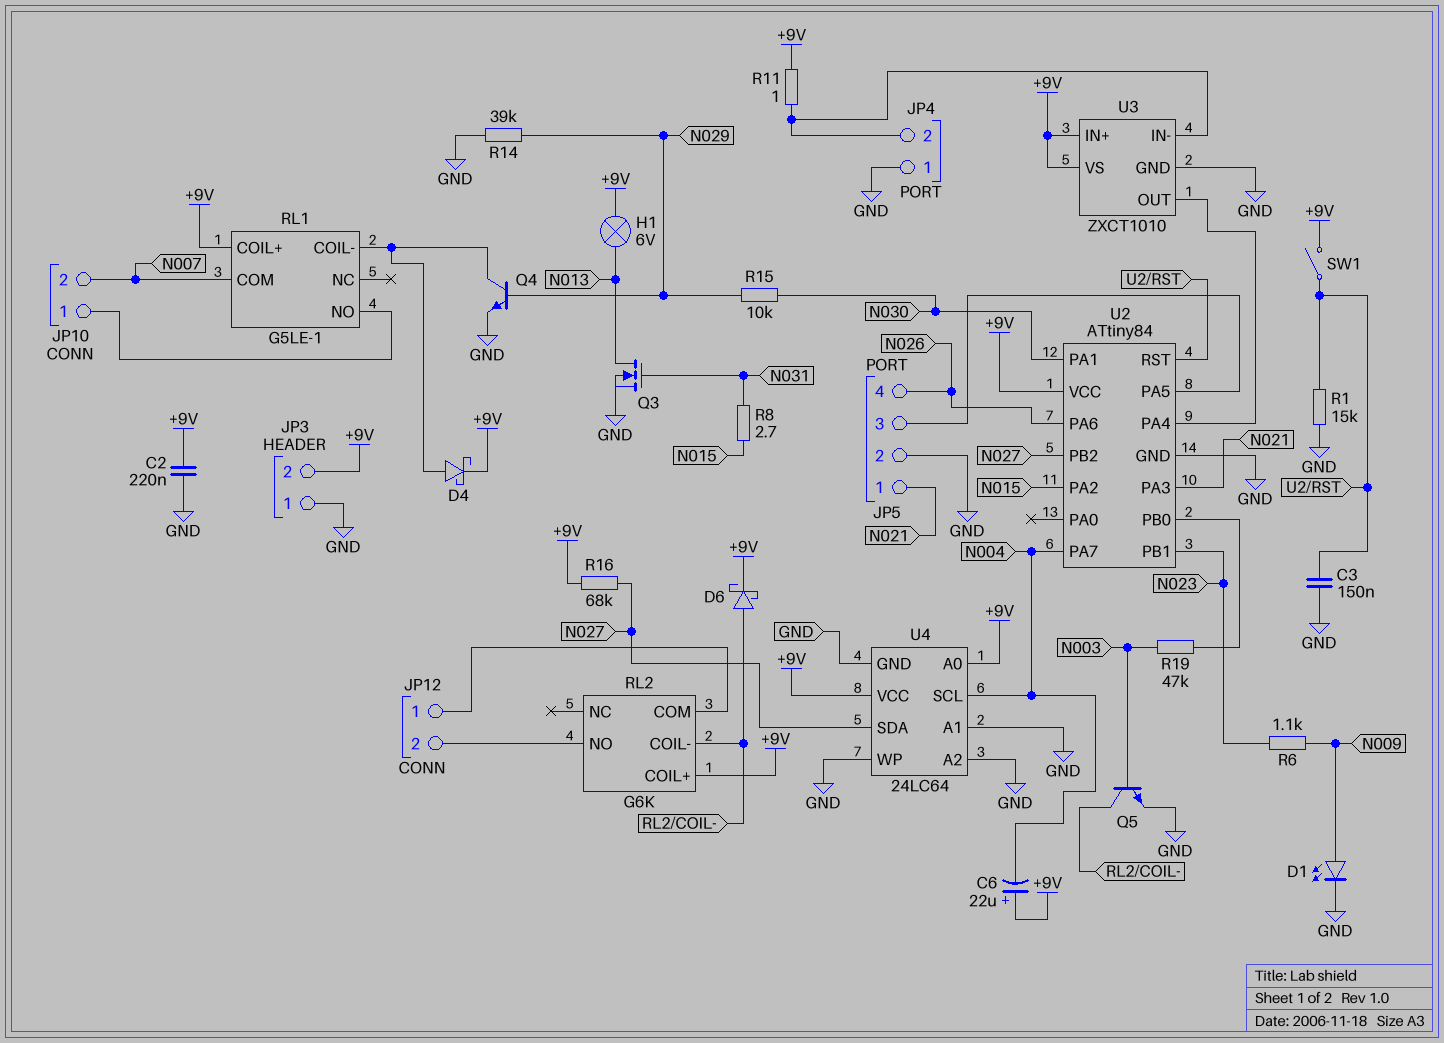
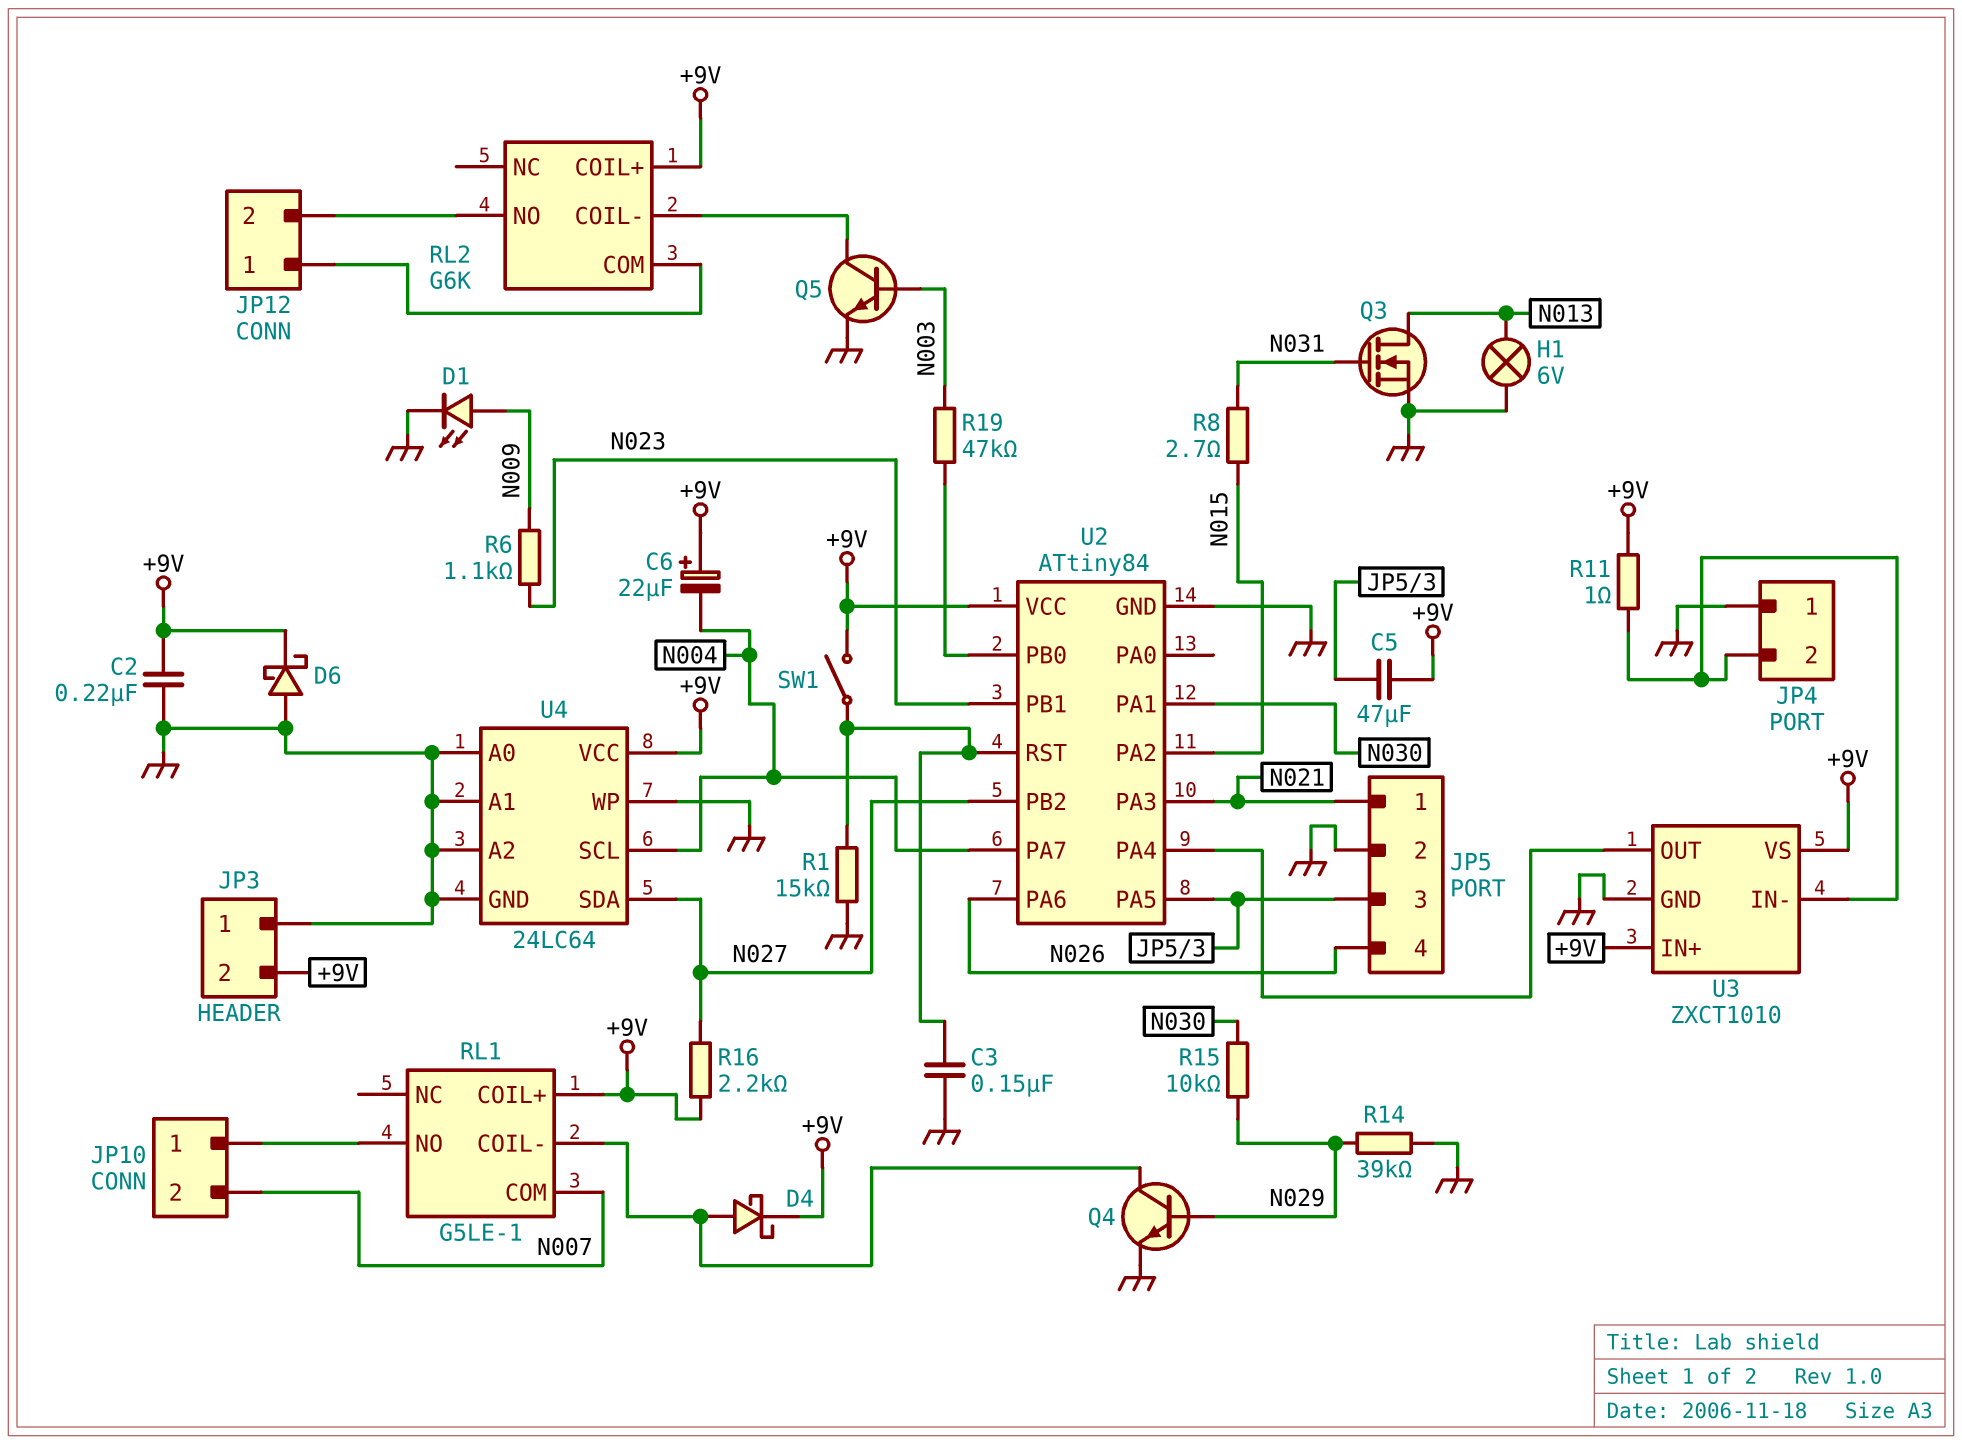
C5: none -> 47uF (+9V, JP5/3)
D6: schottky (A RL2/COIL-, K +9V) -> schottky (A GND, K +9V)
H1: lamp 6V (+9V, N013) -> lamp 6V (GND, N013)
R16: 68k (+9V, N027) -> 2.2k (+9V, N027)
U4 pin A0: +9V -> GND

